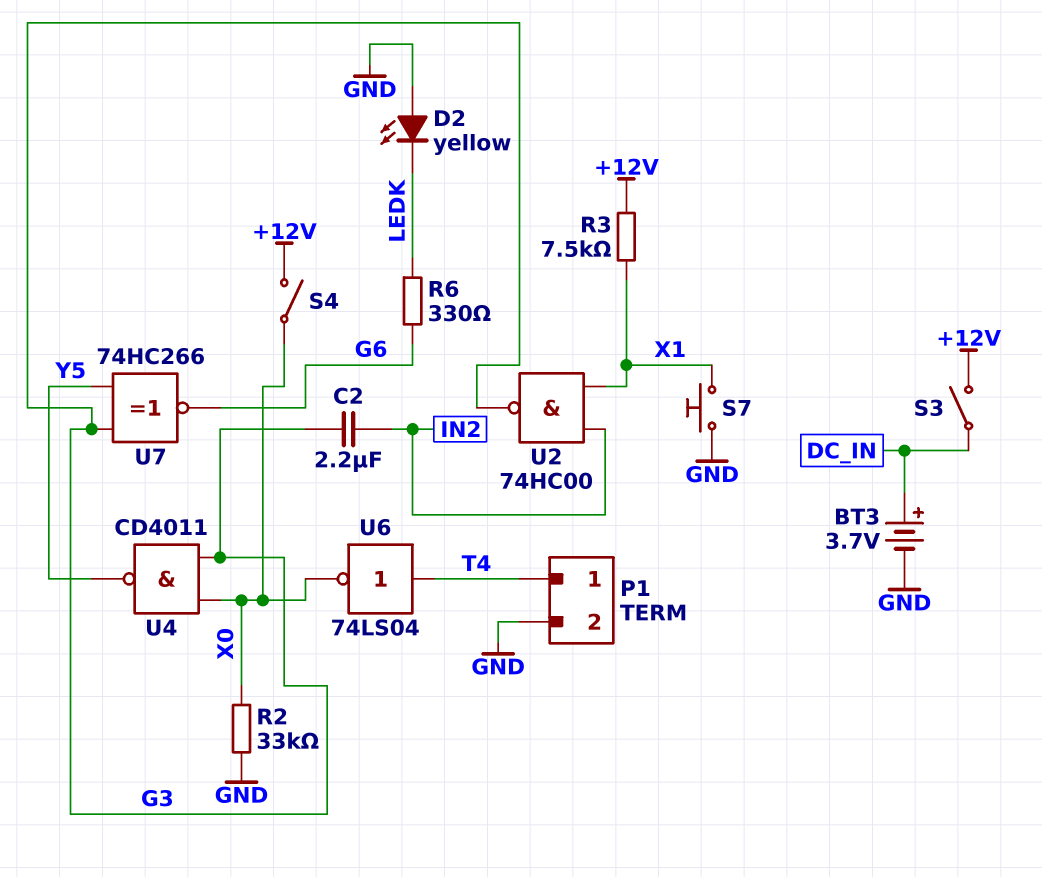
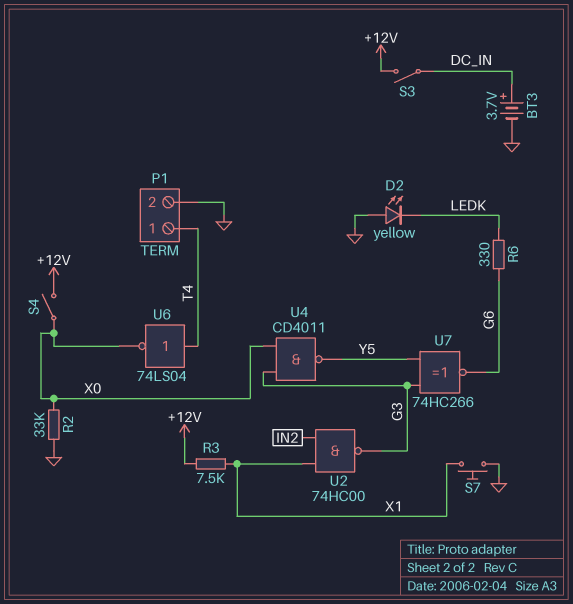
C2: 2.2uF (G3, IN2) -> none

